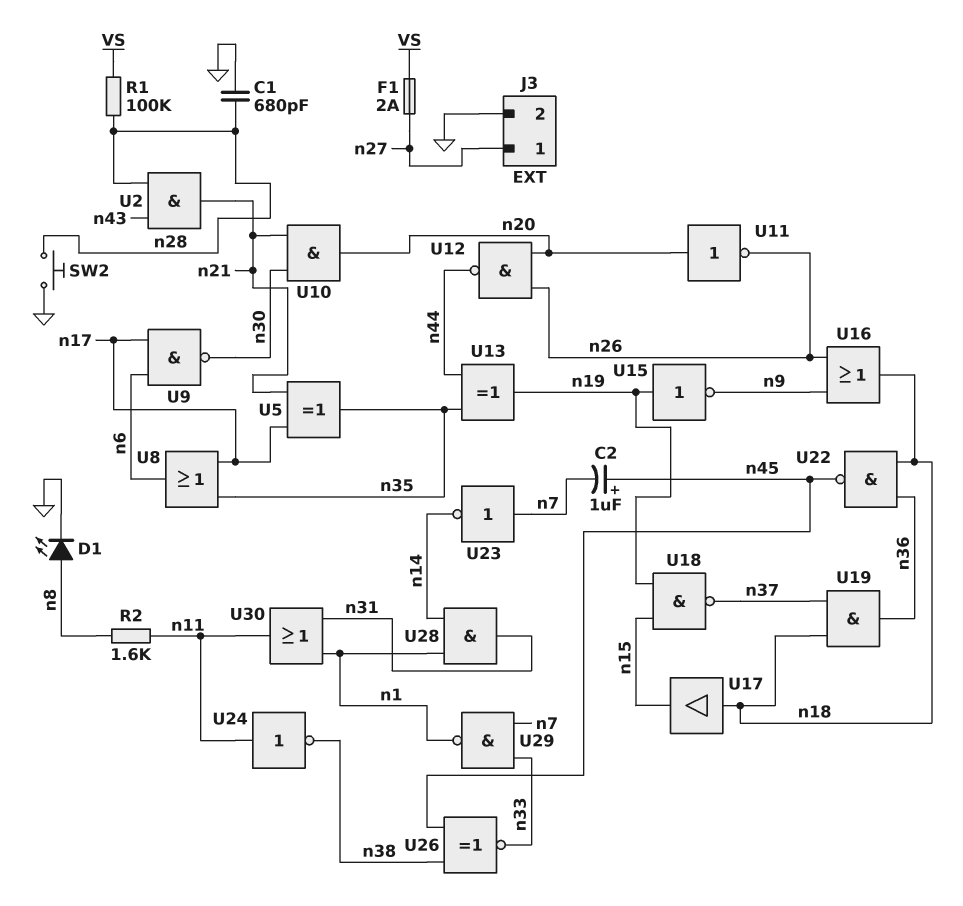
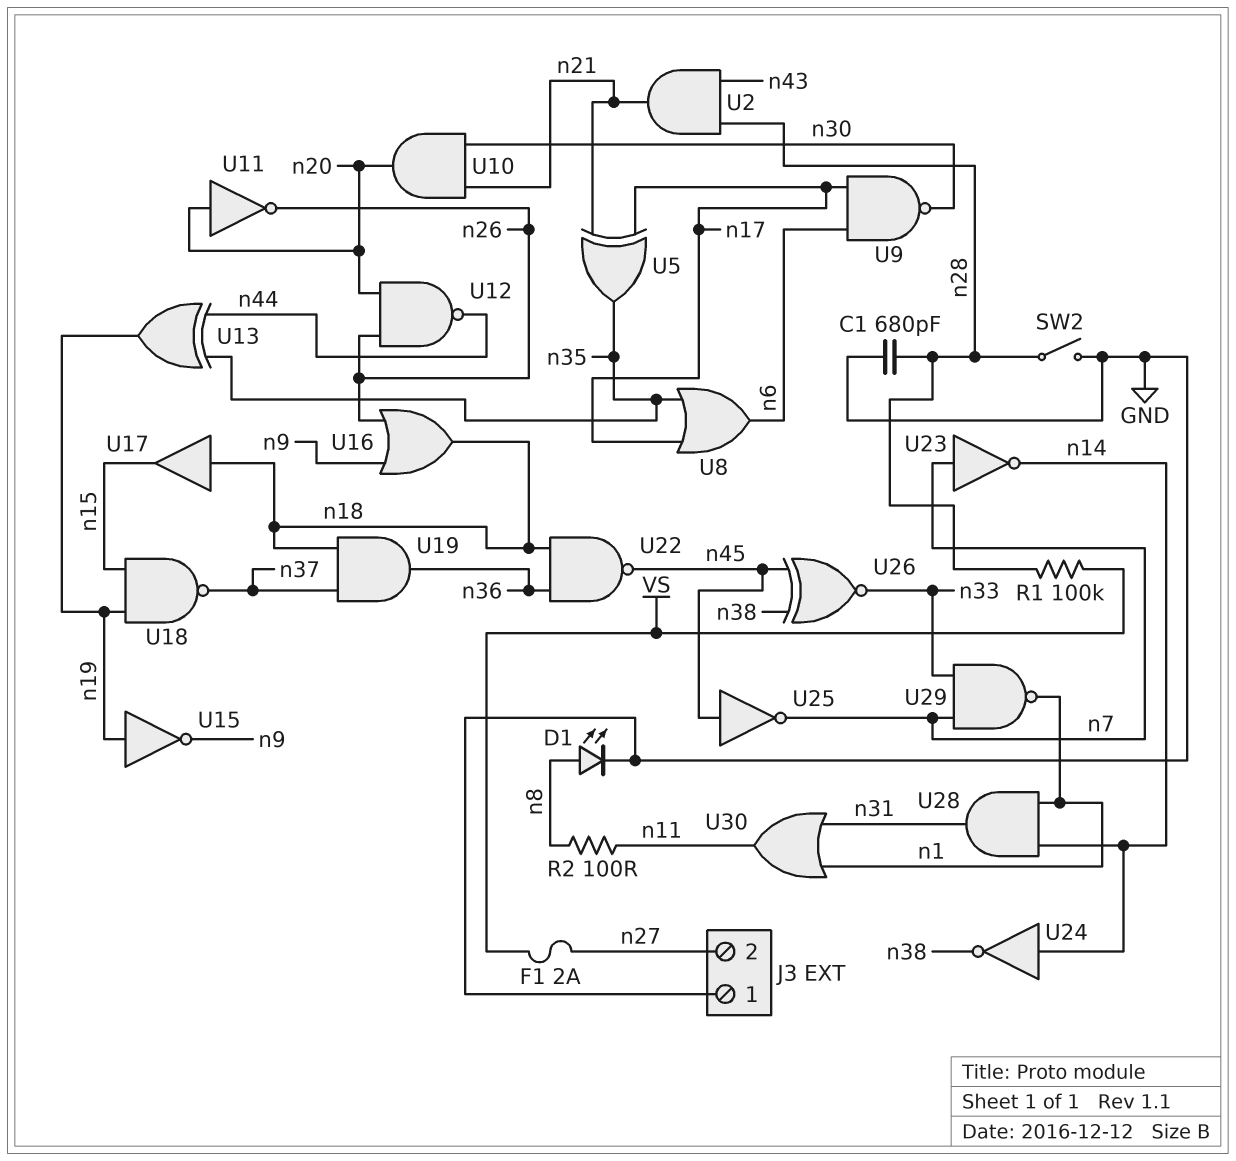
C2: 1uF (plus n45, minus n7) -> none
J3 pin 1: n27 -> GND
J3 pin 2: GND -> n27
R2: 1.6k (n8, n11) -> 100 (n8, n11)
SW2: button (GND, n28) -> switch (GND, n28)
U24: NOT (in n11, out n38) -> NOT (in n14, out n38)
U25: none -> NOT (in n45, out n7)

